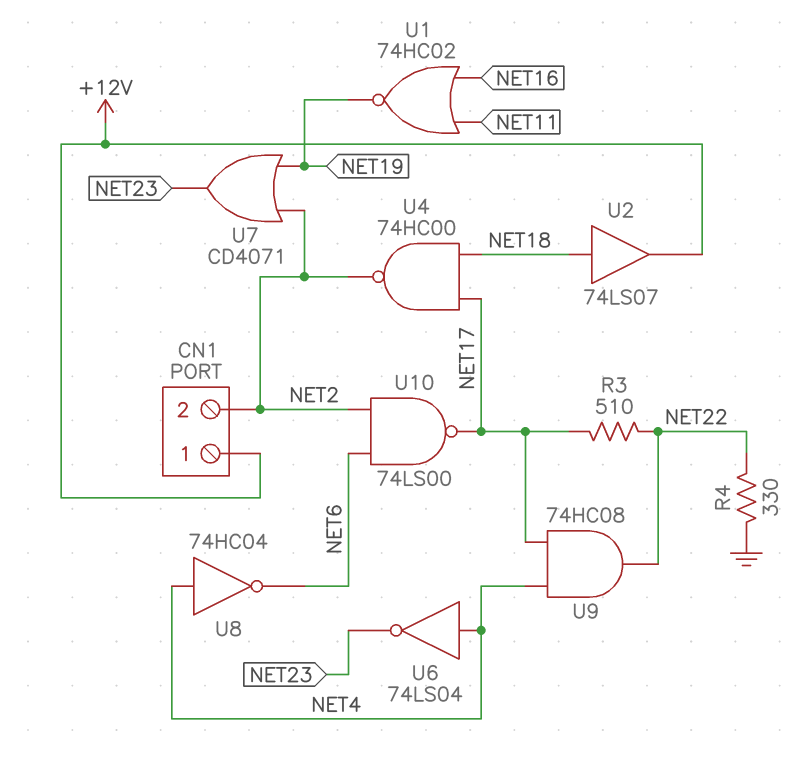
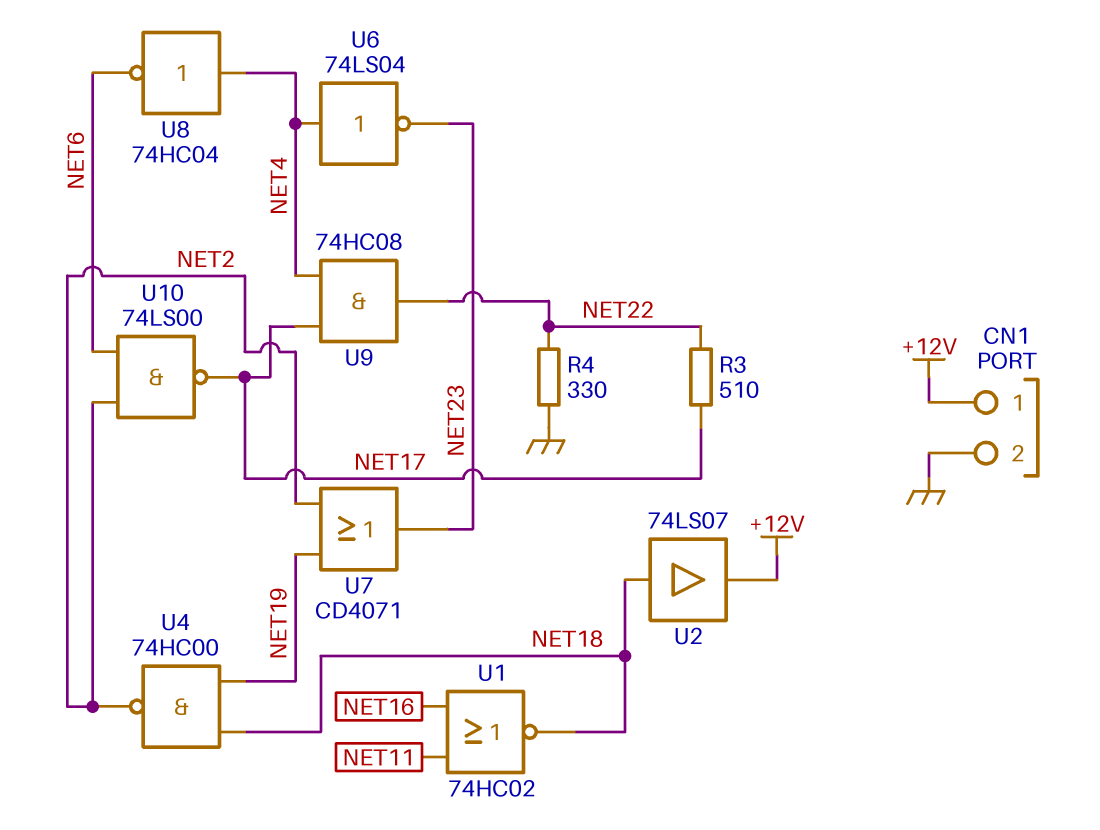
CN1 pin 2: NET2 -> GND
U1: NOR 74HC02 (in NET11, in NET16, out NET19) -> NOR 74HC02 (in NET11, in NET16, out NET18)
U4: NAND 74HC00 (in NET17, in NET18, out NET2) -> NAND 74HC00 (in NET18, in NET19, out NET2)

